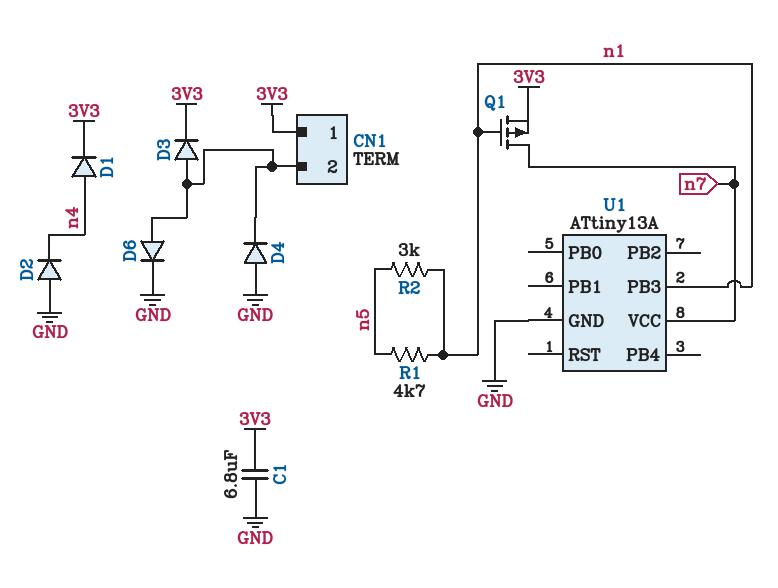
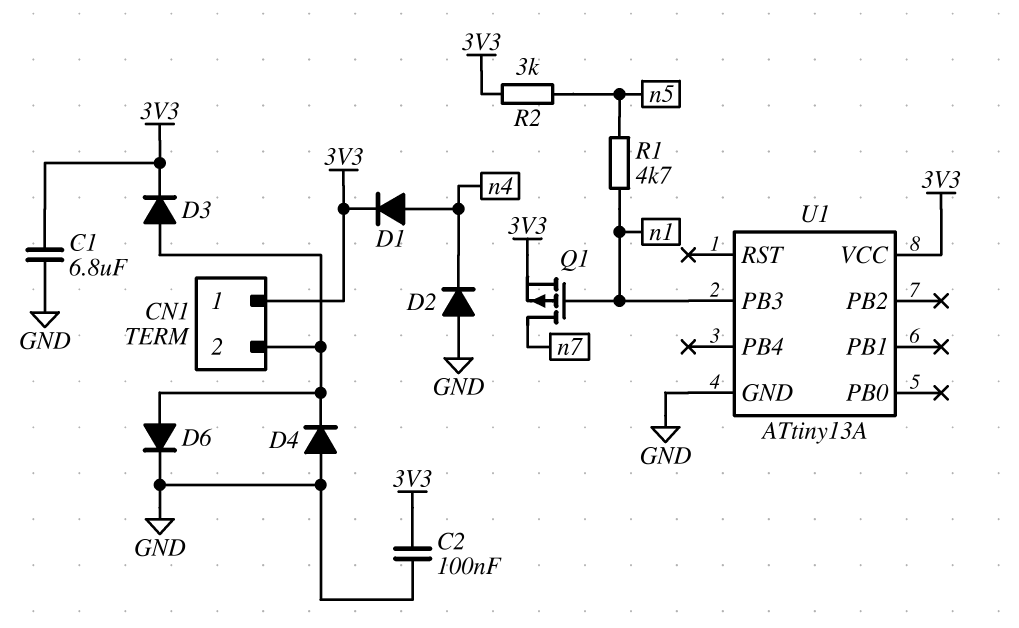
C2: none -> 100nF (3V3, GND)
R2: 3k (n1, n5) -> 3k (3V3, n5)
U1 pin VCC: n7 -> 3V3

